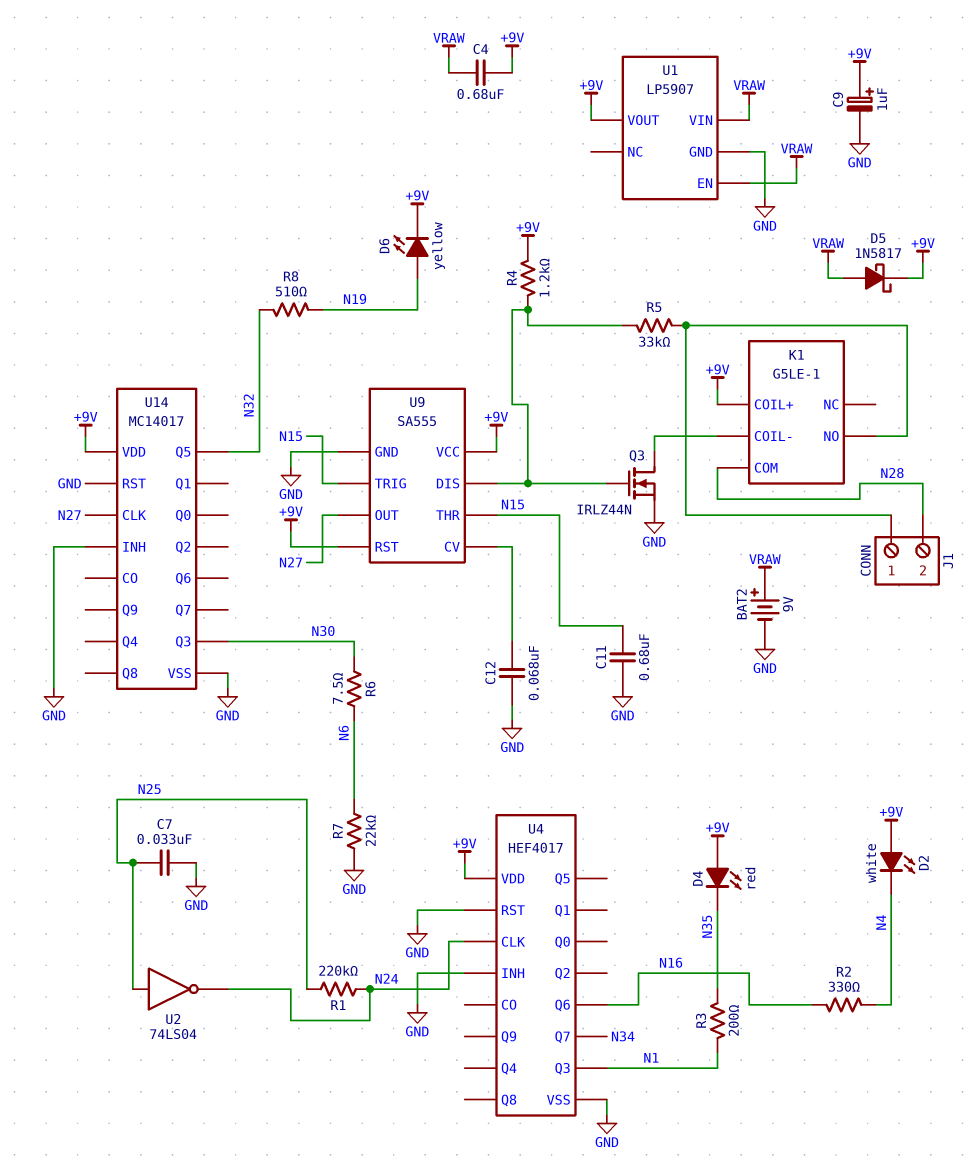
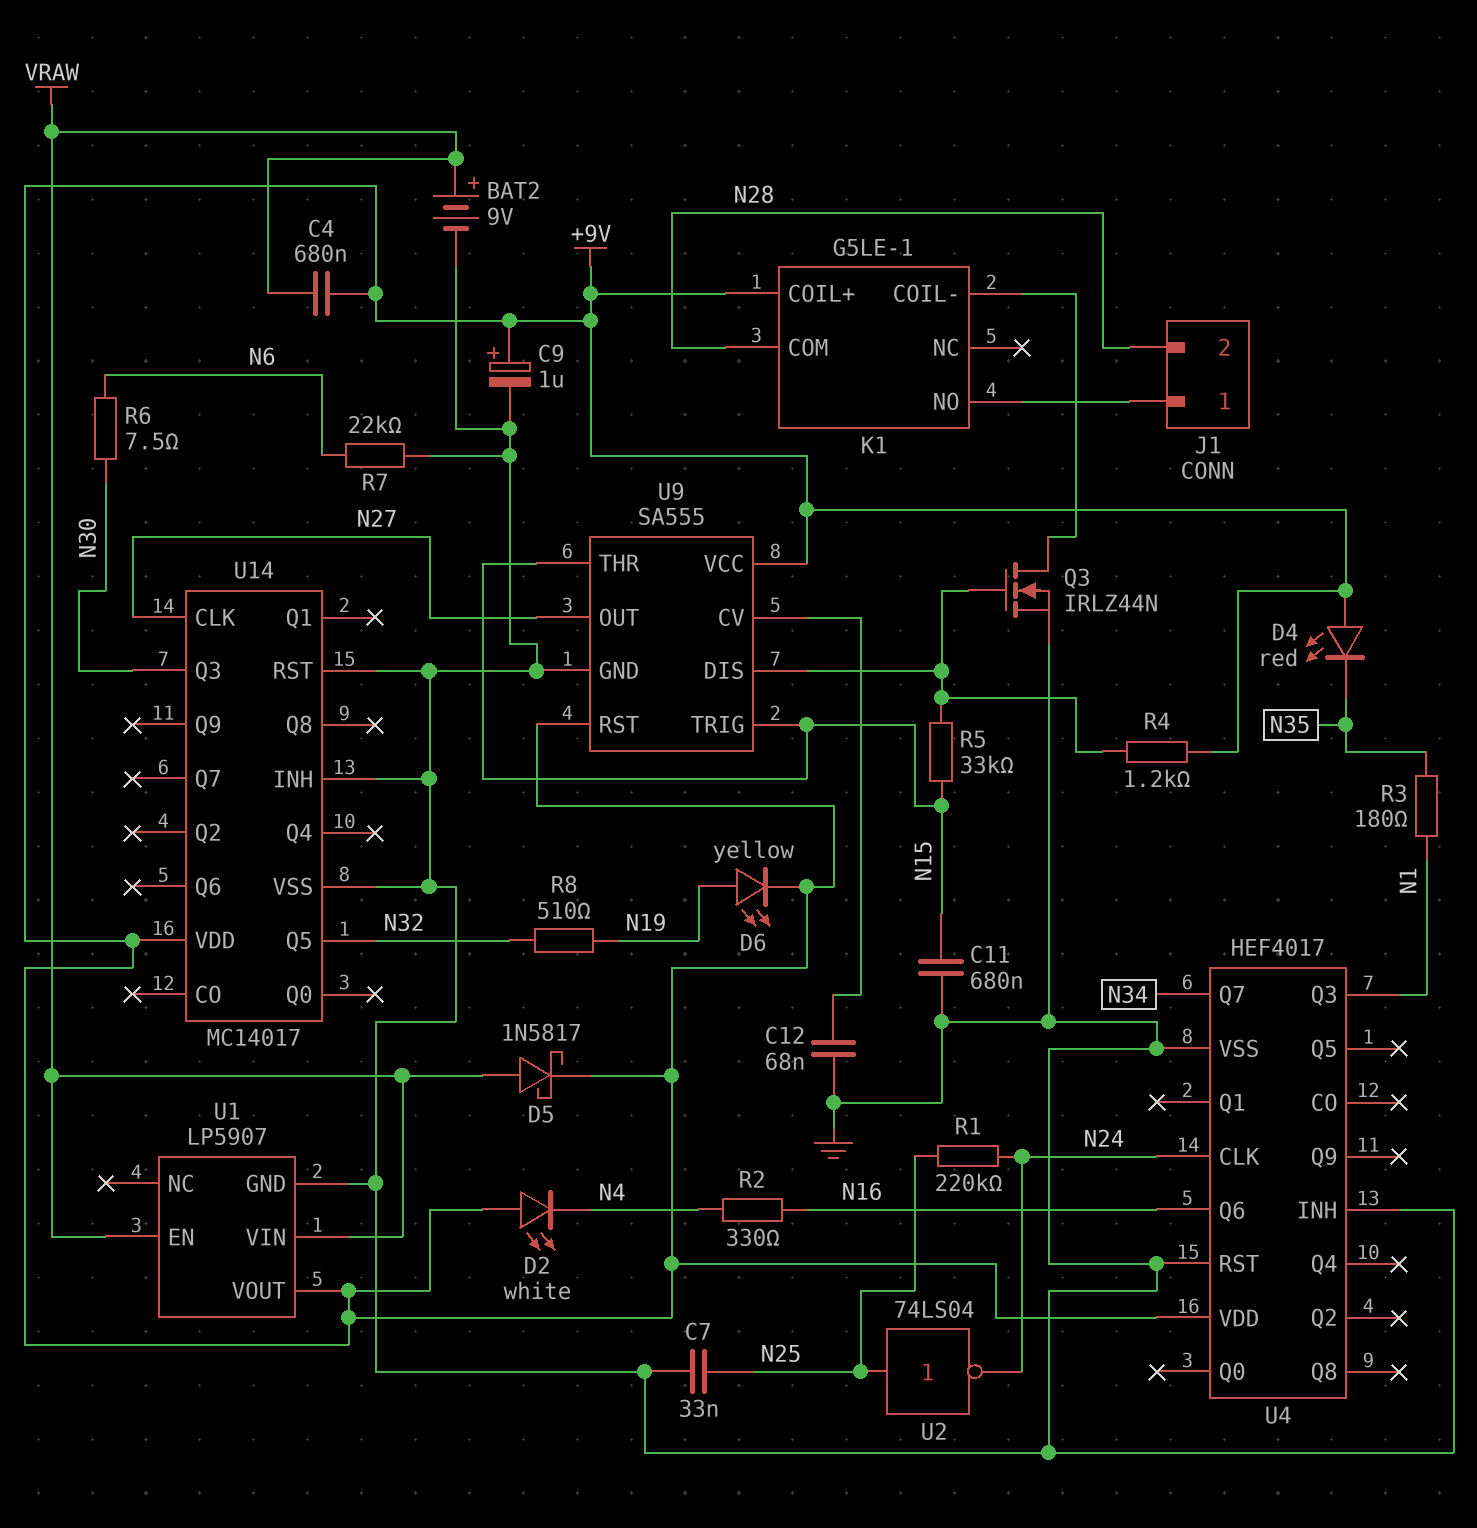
R3: 200 (N1, N35) -> 180 (N1, N35)
R5: 33k (J1/1, U9/DIS) -> 33k (N15, U9/DIS)

